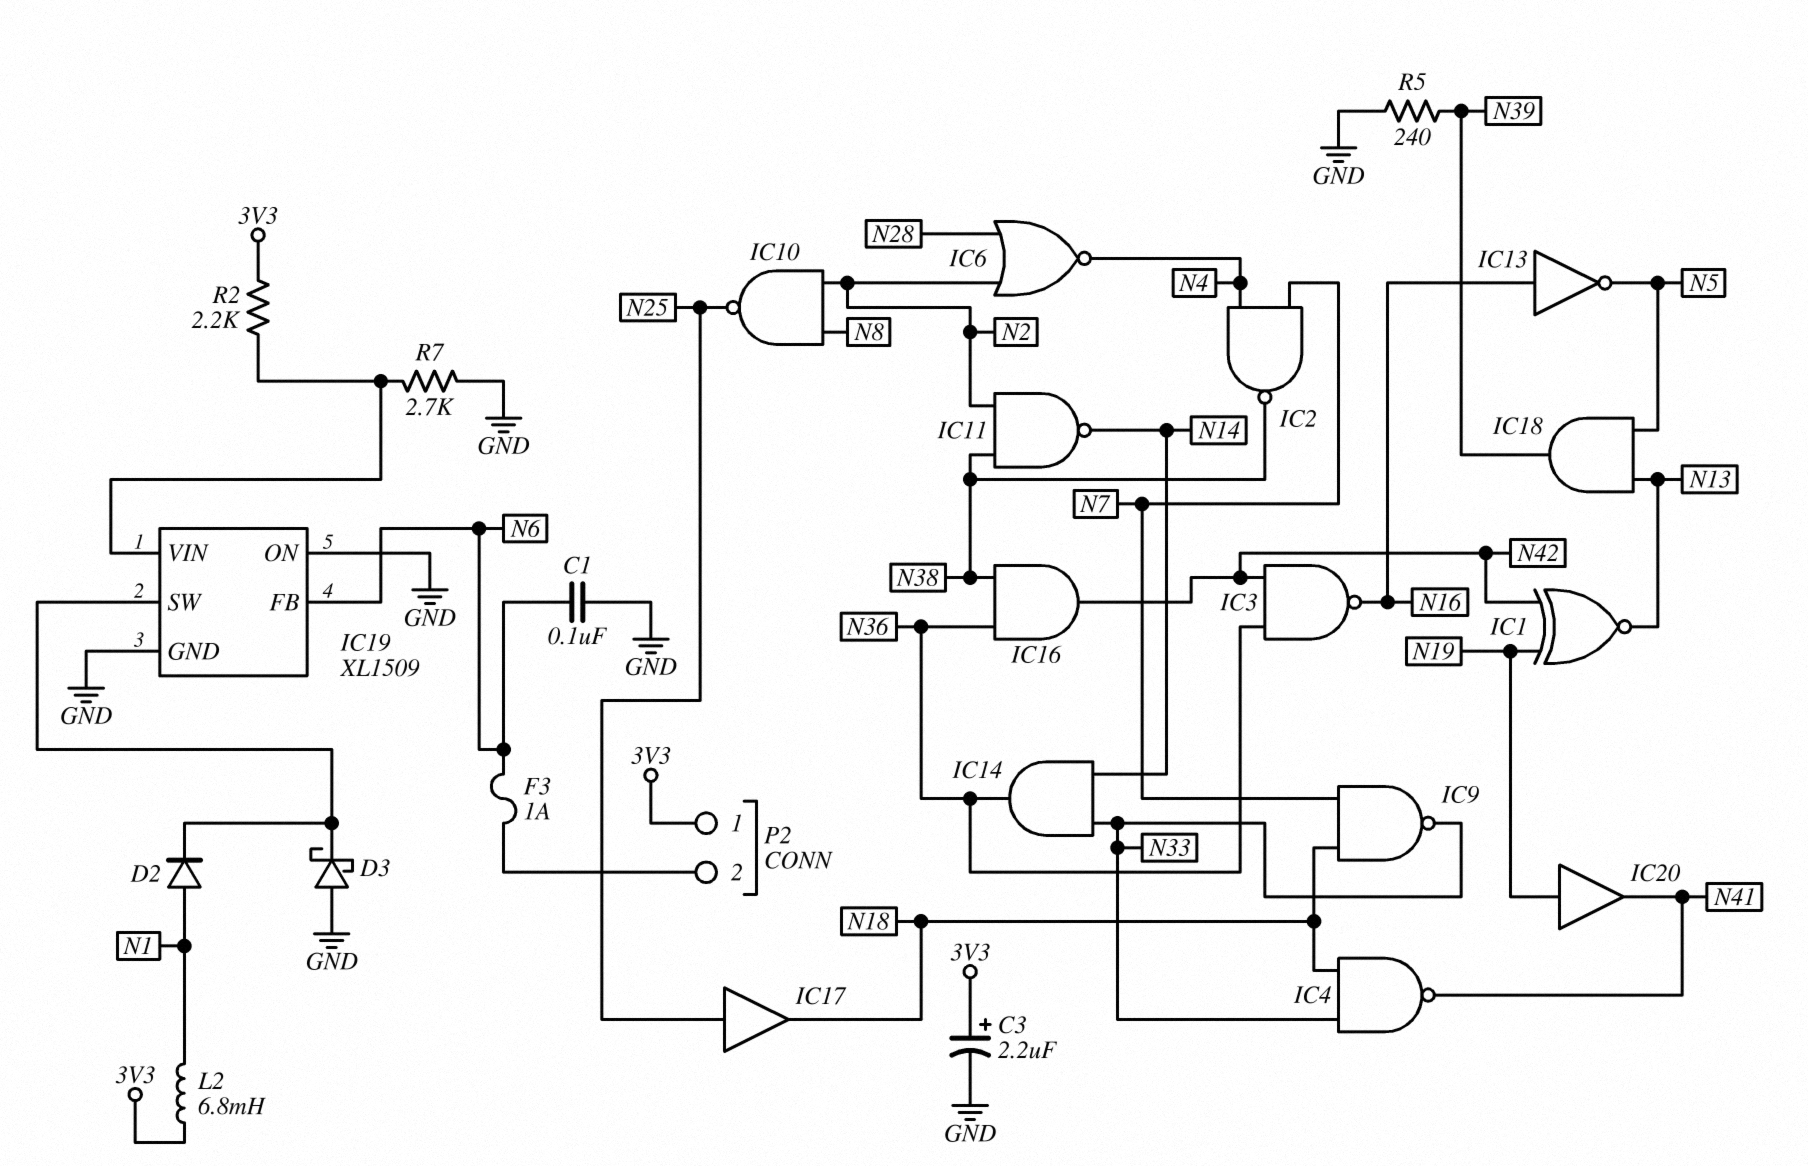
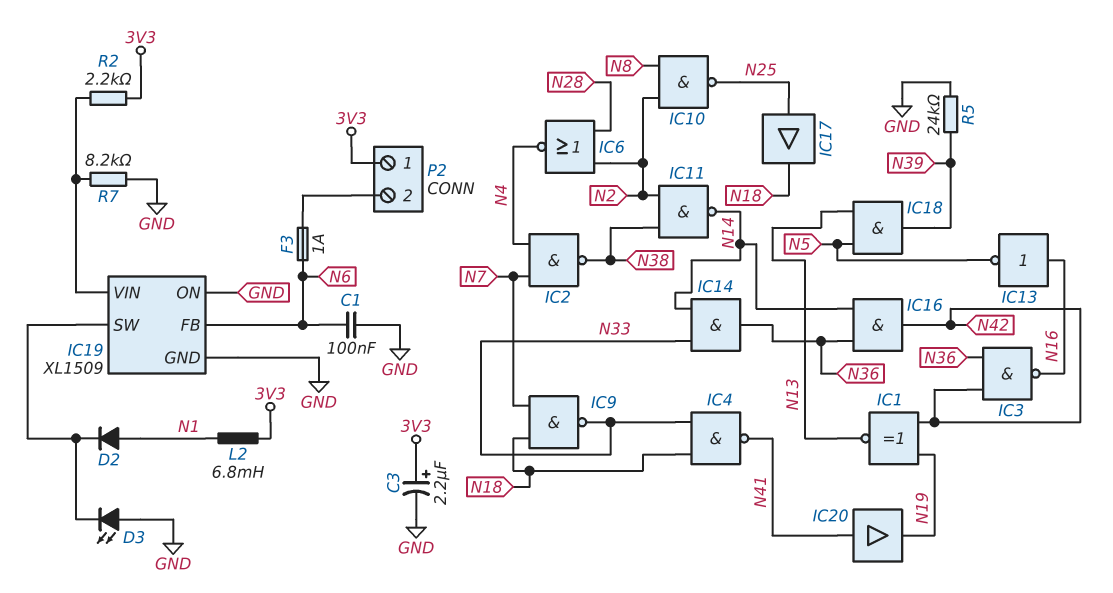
D3: schottky (A GND, K IC19/SW) -> LED (A GND, K IC19/SW)
IC16: AND (in N36, in N38, out N42) -> AND (in N14, in N36, out N42)
IC20: buffer (in N19, out N41) -> buffer (in N41, out N19)
R5: 240 (GND, N39) -> 24k (GND, N39)
R7: 2.7k (GND, IC19/VIN) -> 8.2k (GND, IC19/VIN)

